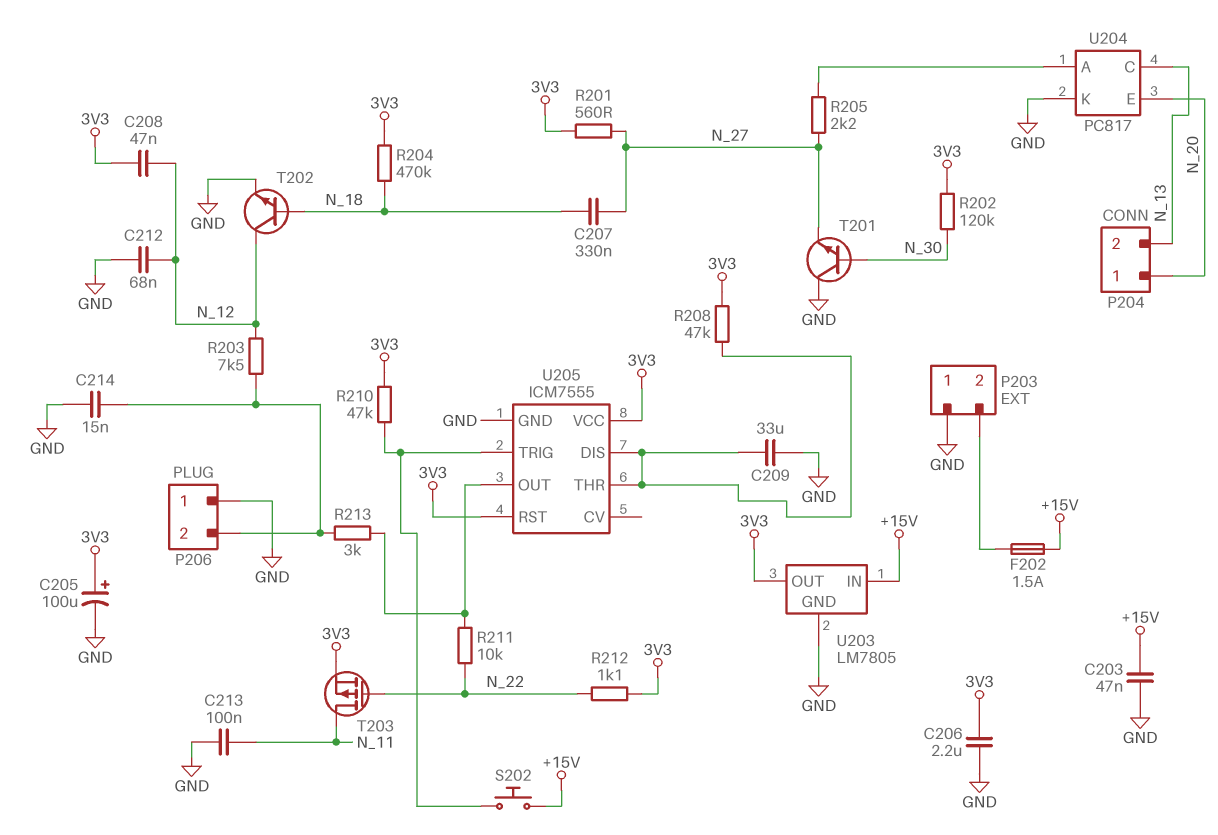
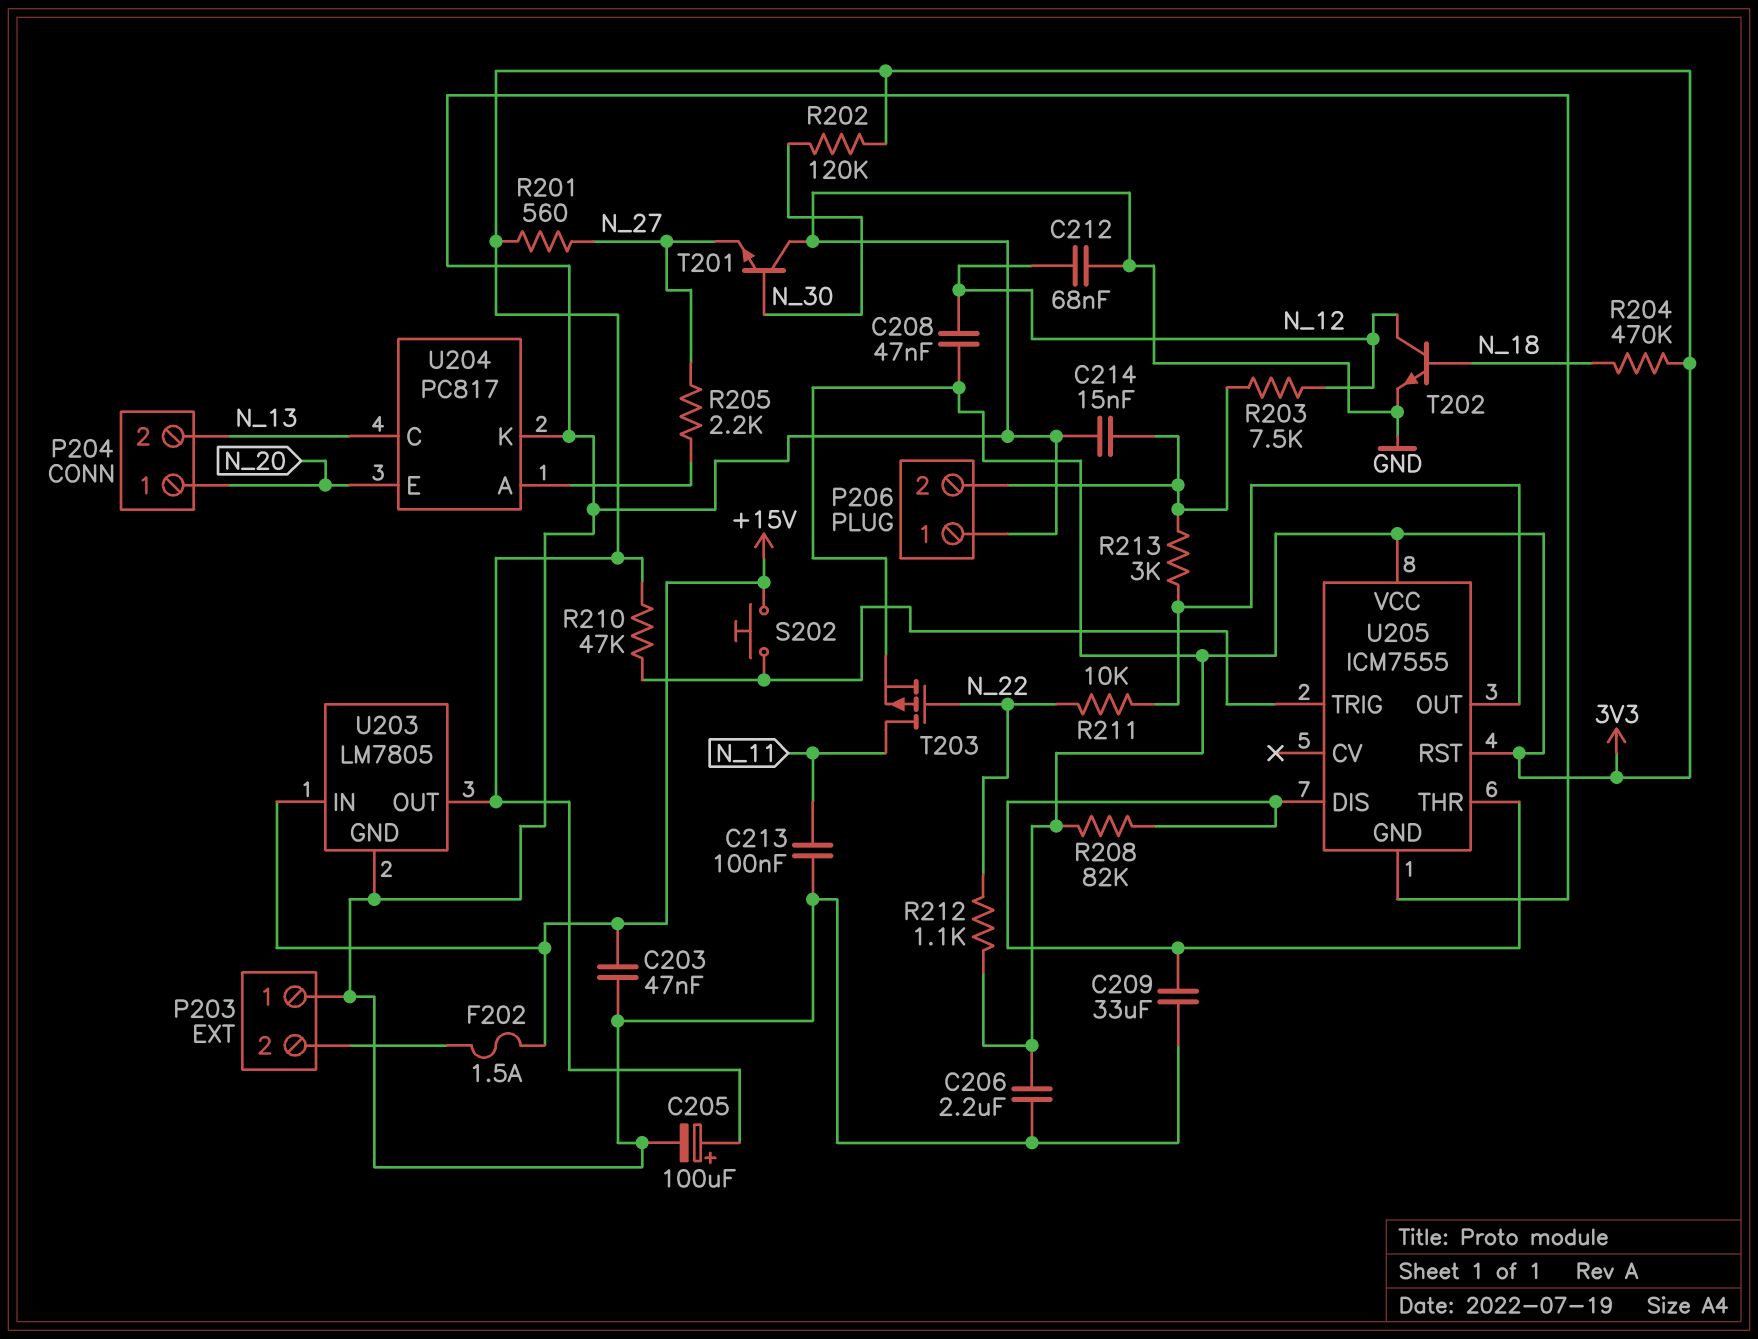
C207: 330nF (N_18, N_27) -> none
R208: 47k (3V3, U205/DIS) -> 82k (3V3, U205/DIS)

